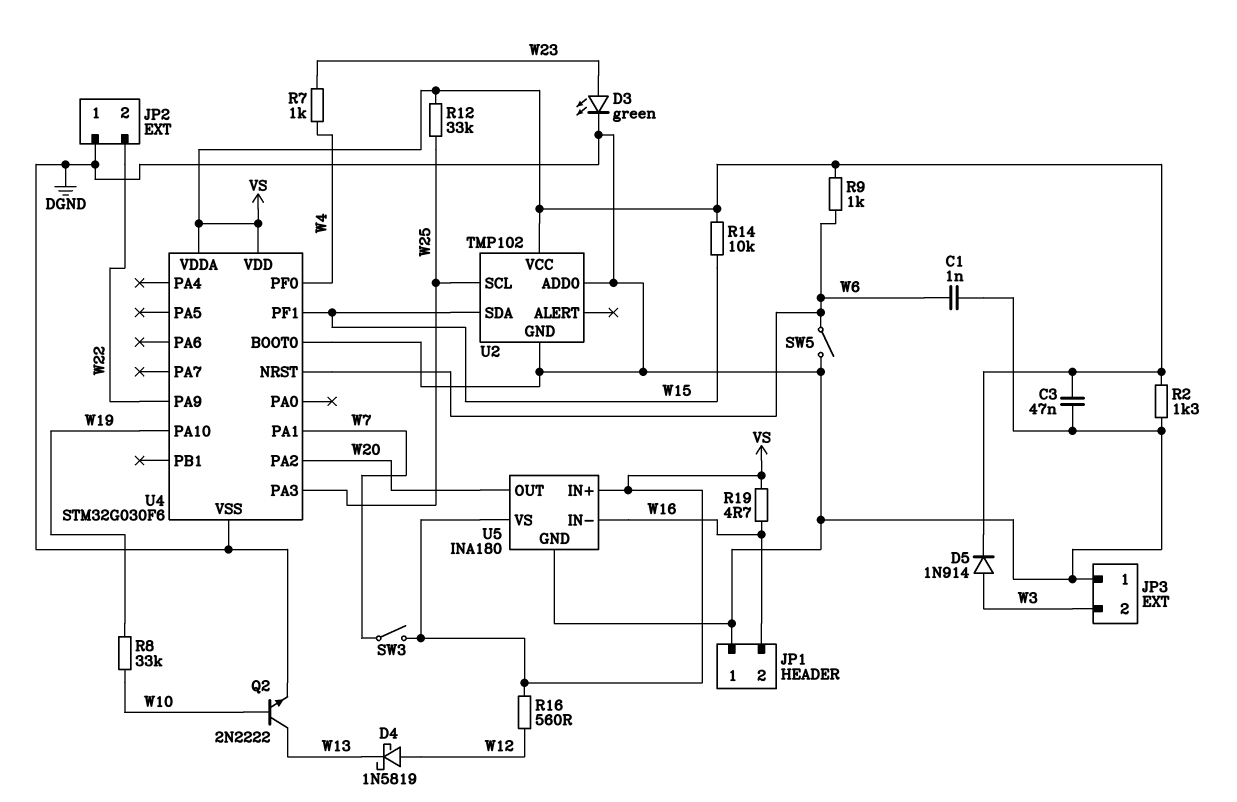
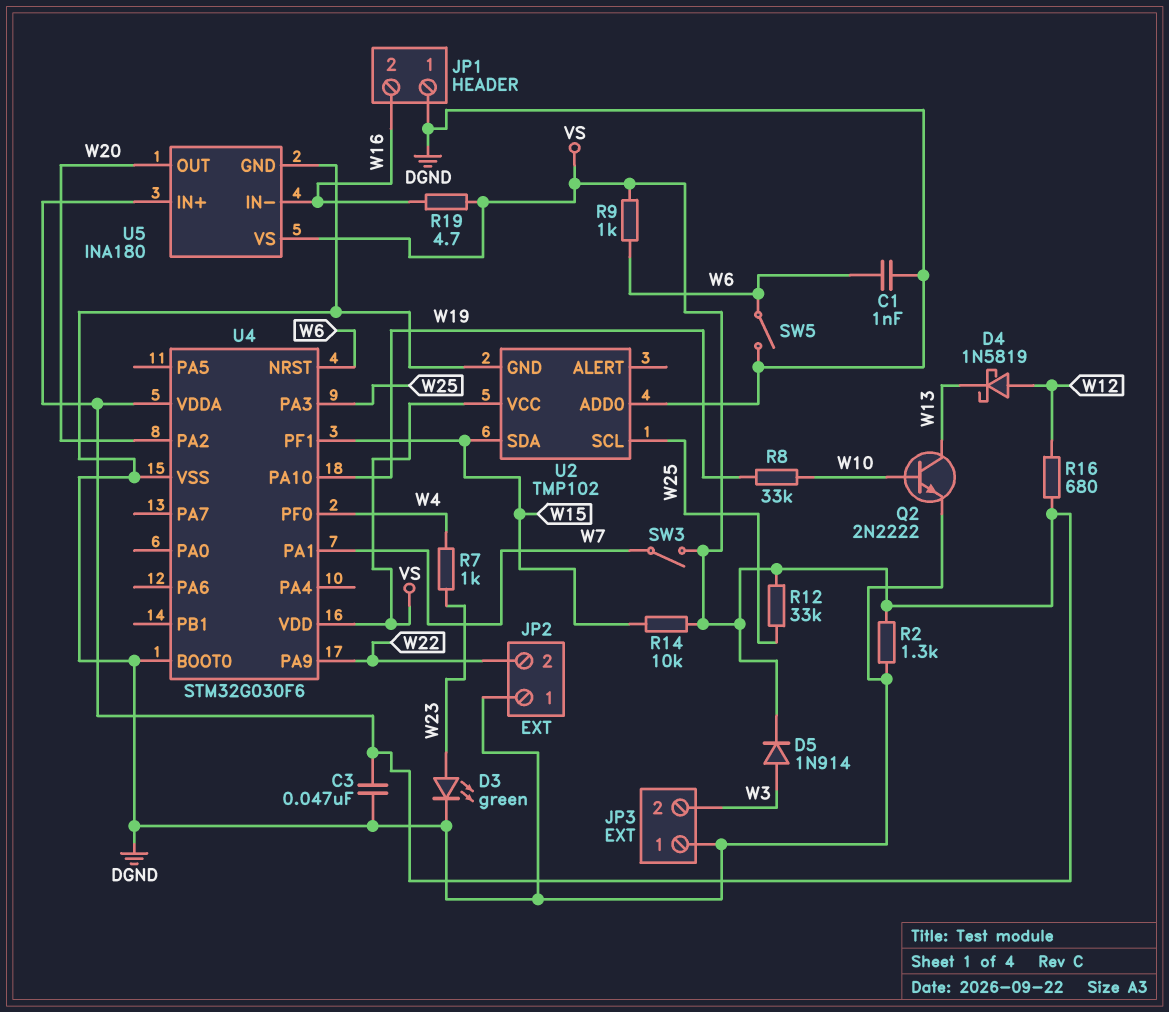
R16: 560 (VS, W12) -> 680 (VS, W12)

